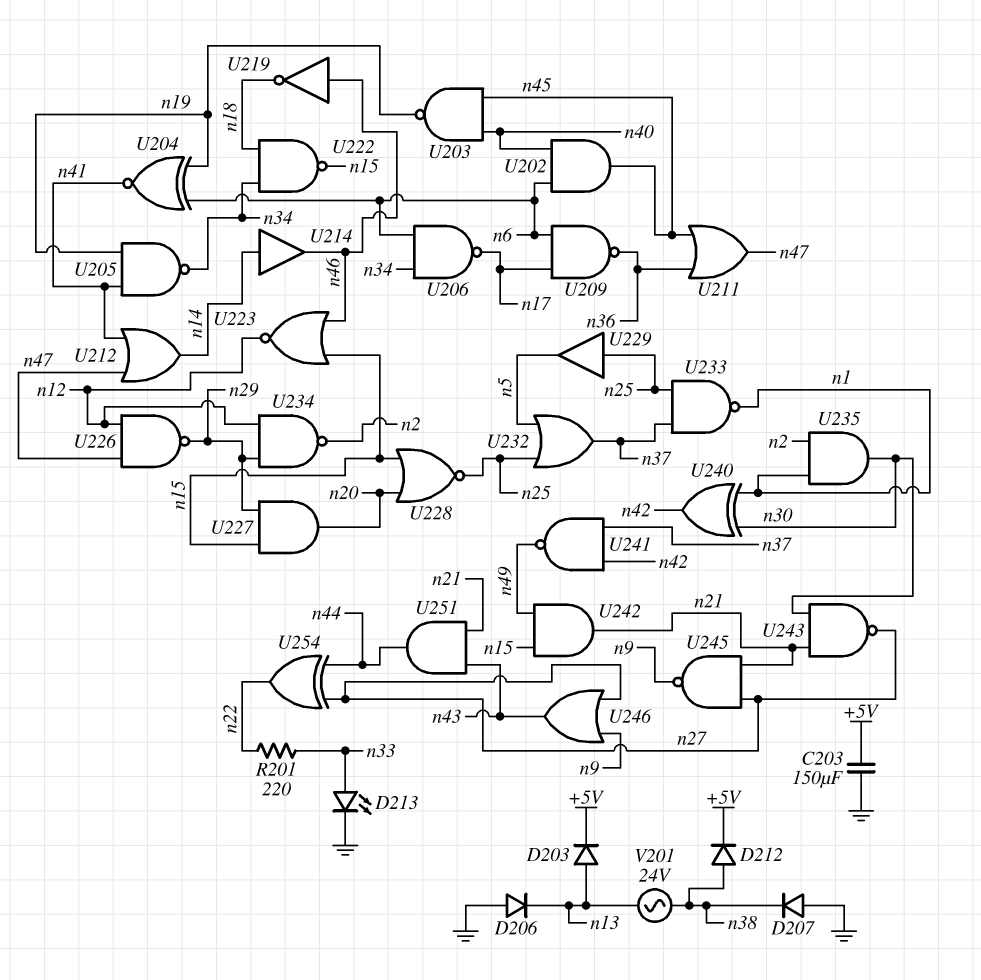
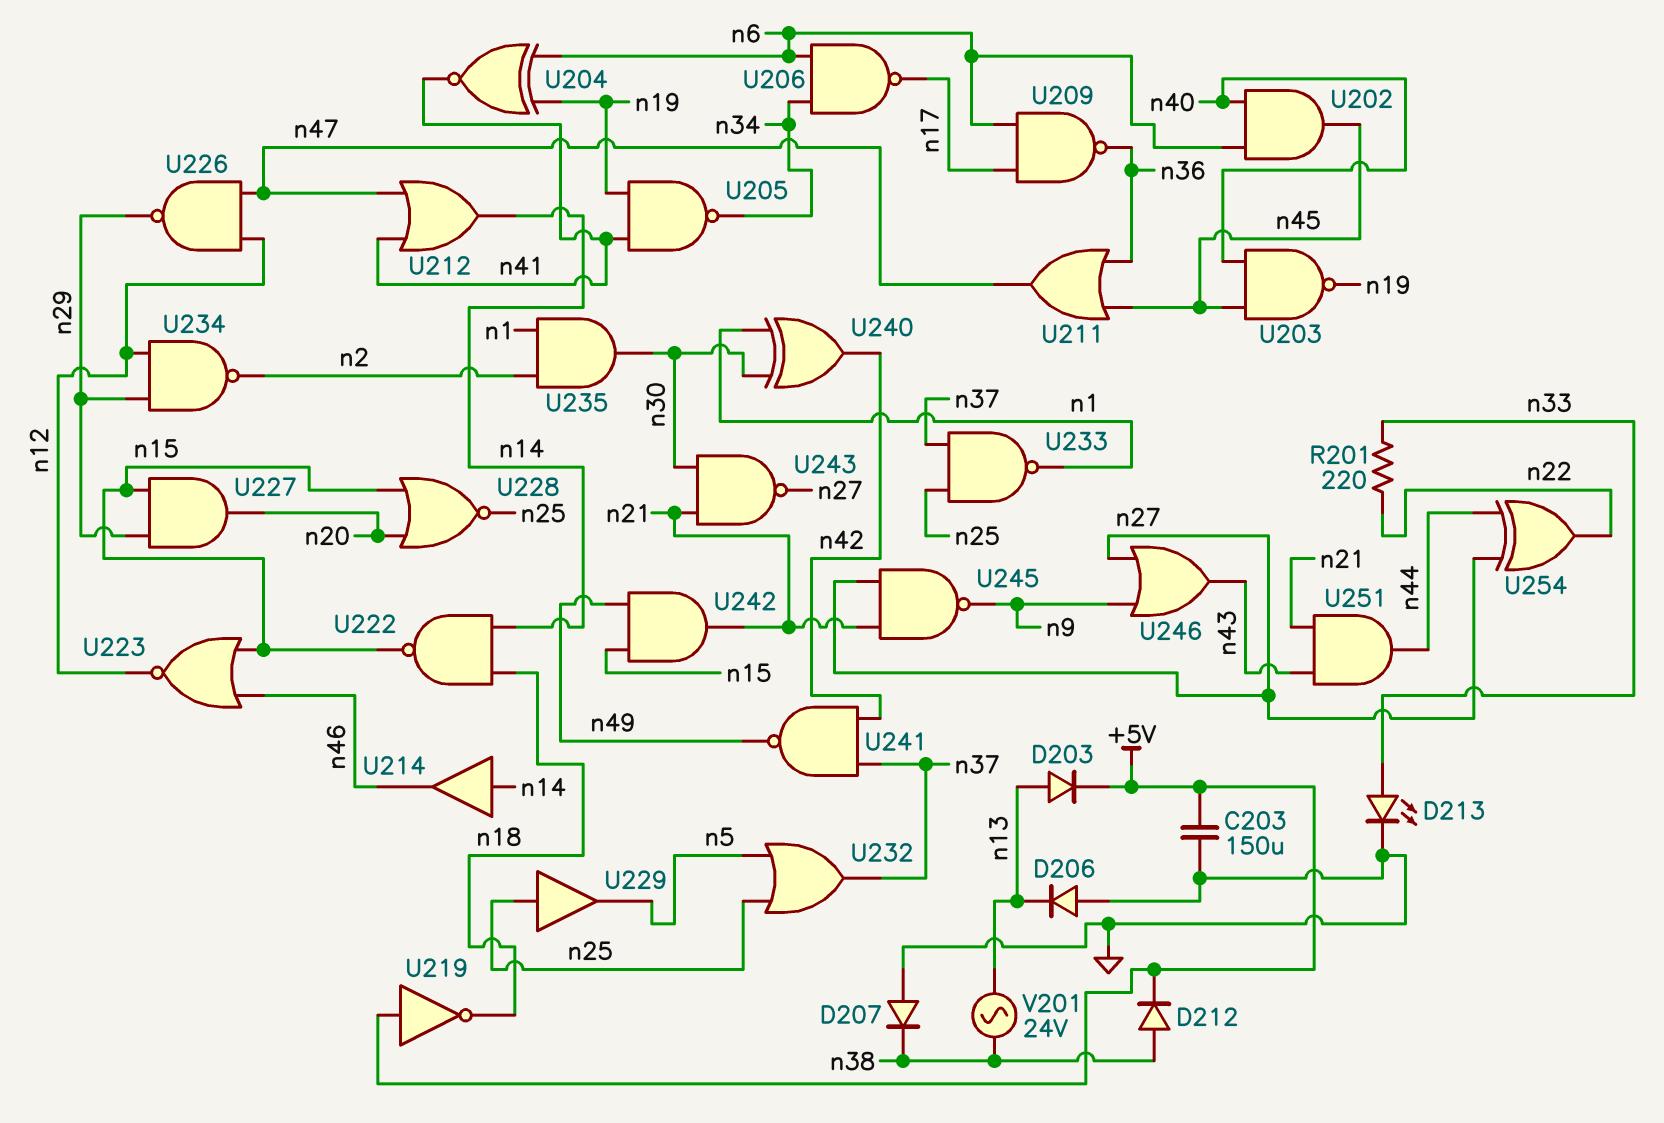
U219: NOT (in n46, out n18) -> NOT (in +5V, out n18)
U222: NAND (in n18, in n34, out n15) -> NAND (in n14, in n18, out n15)

